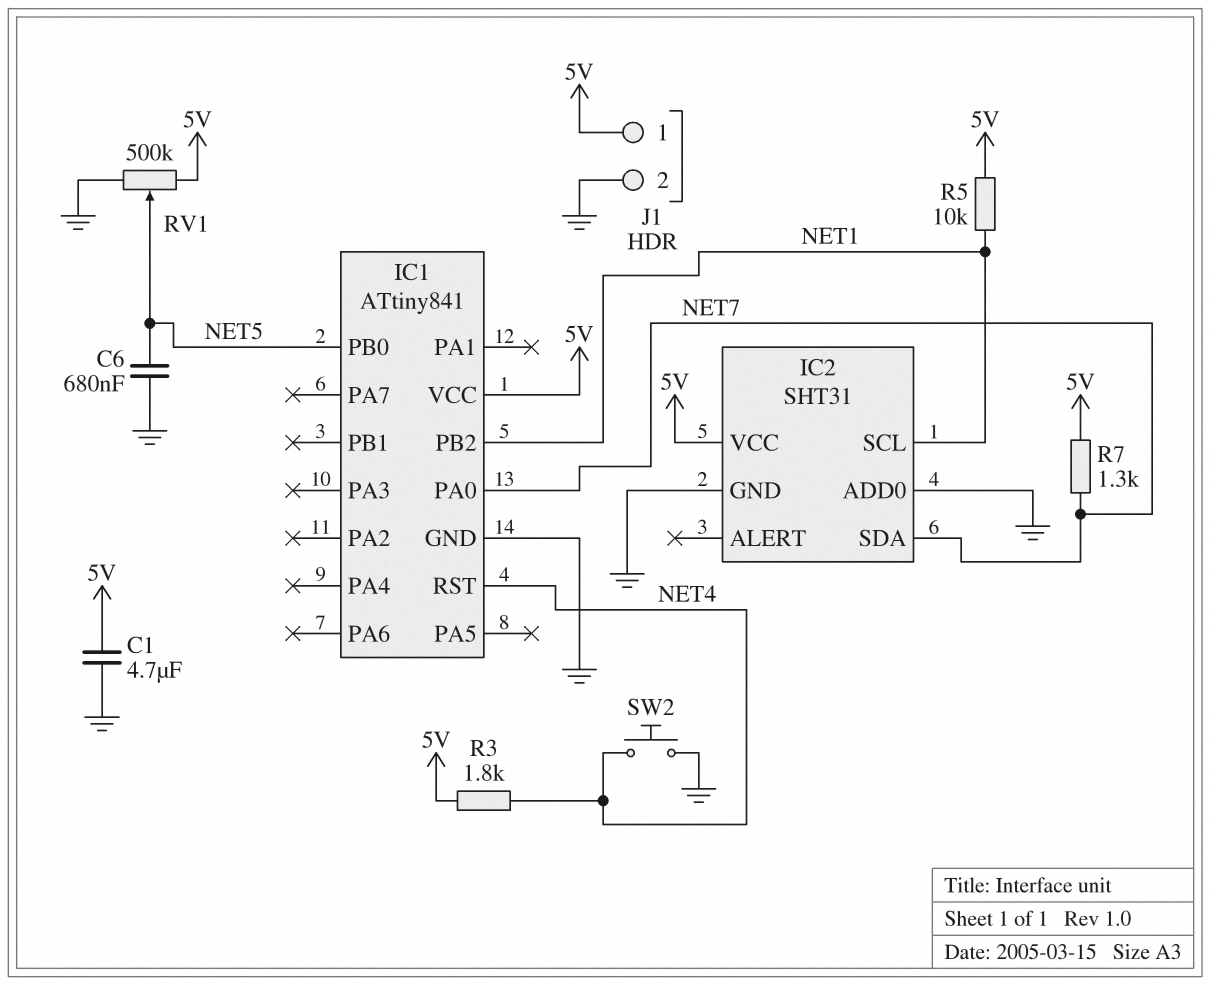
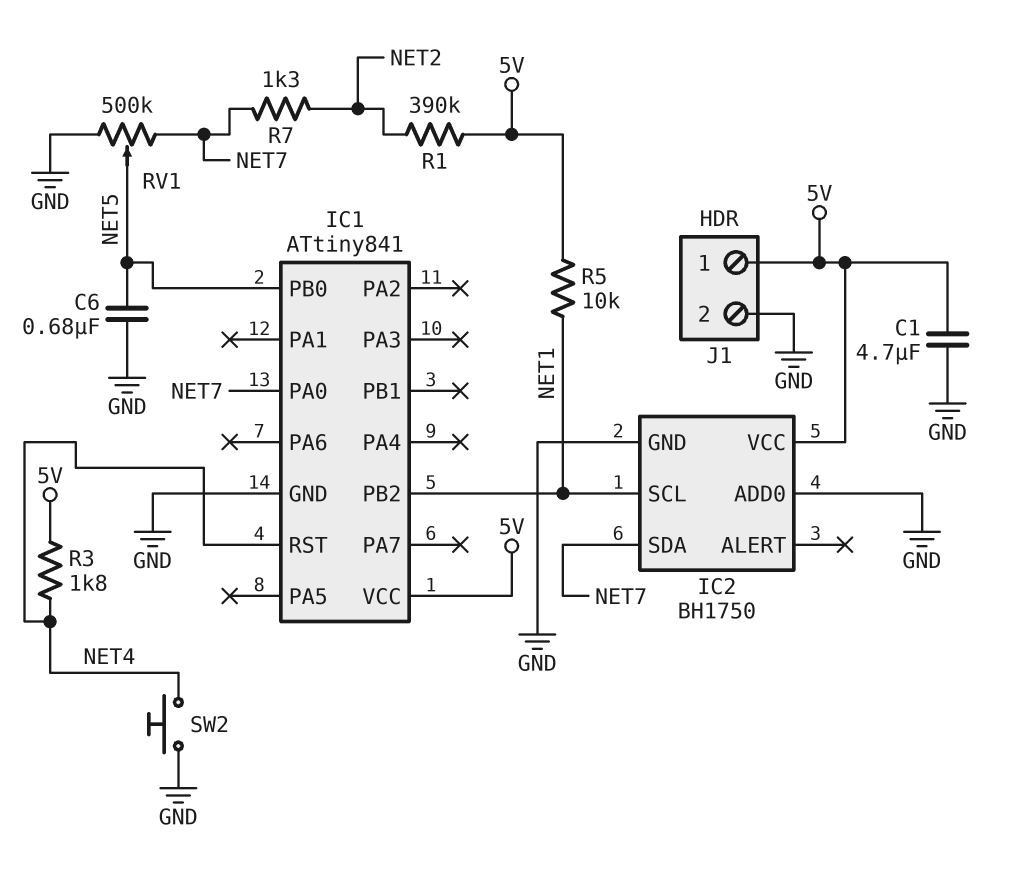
IC2: SHT31 -> BH1750
R1: none -> 390k (5V, NET2)
R7: 1.3k (5V, NET7) -> 1.3k (NET2, NET7)
RV1: 500k (5V, GND, wiper NET5) -> 500k (GND, NET7, wiper NET5)

